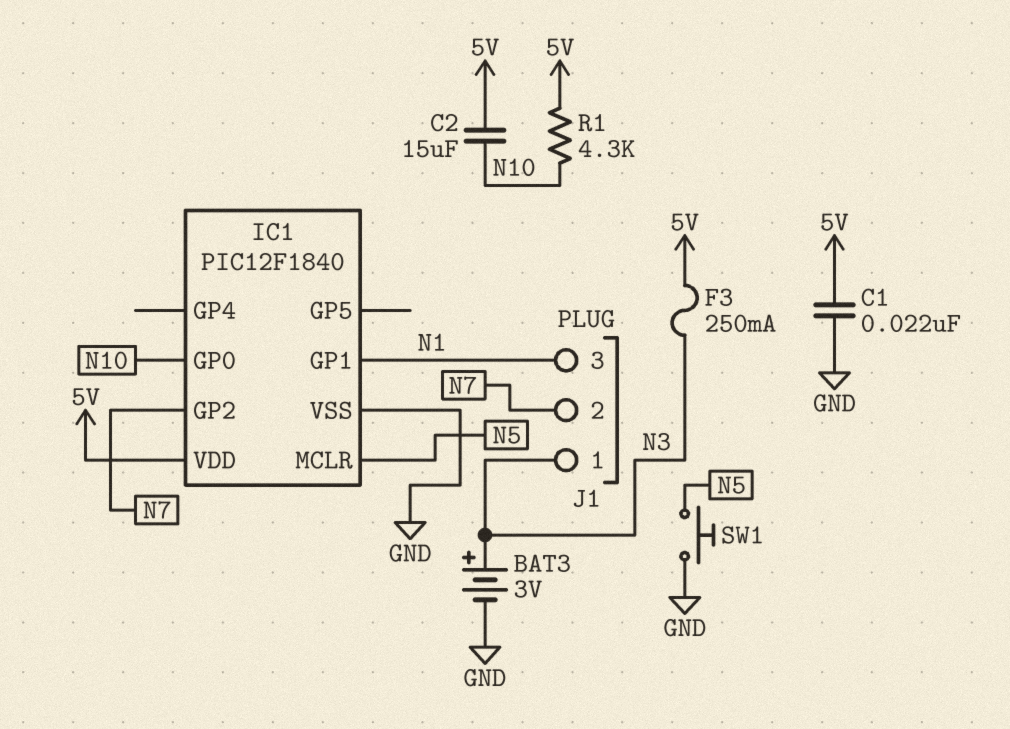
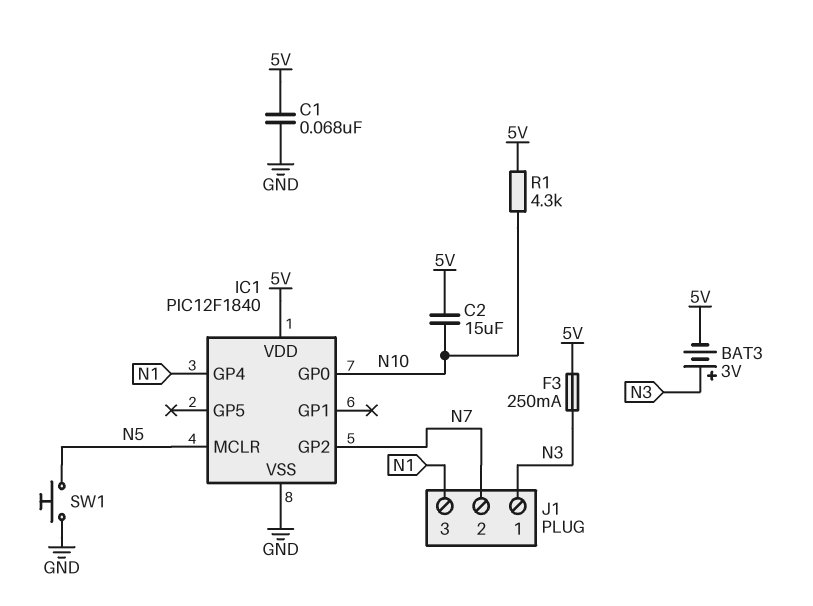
BAT3: 3V (plus N3, minus GND) -> 3V (plus N3, minus 5V)
C1: 22nF (5V, GND) -> 68nF (5V, GND)
IC1 pin GP1: N1 -> none
IC1 pin GP4: none -> N1

